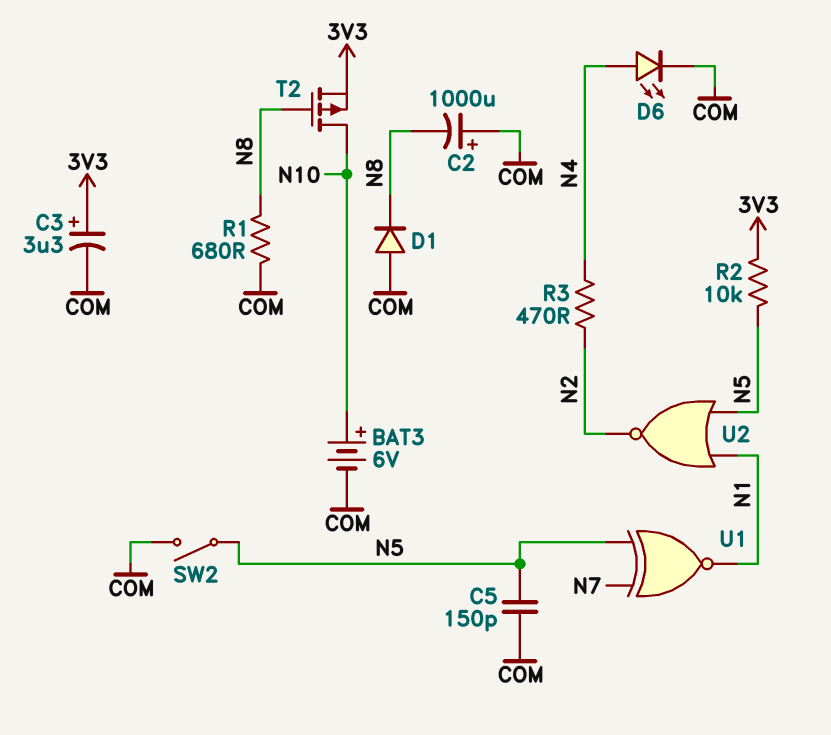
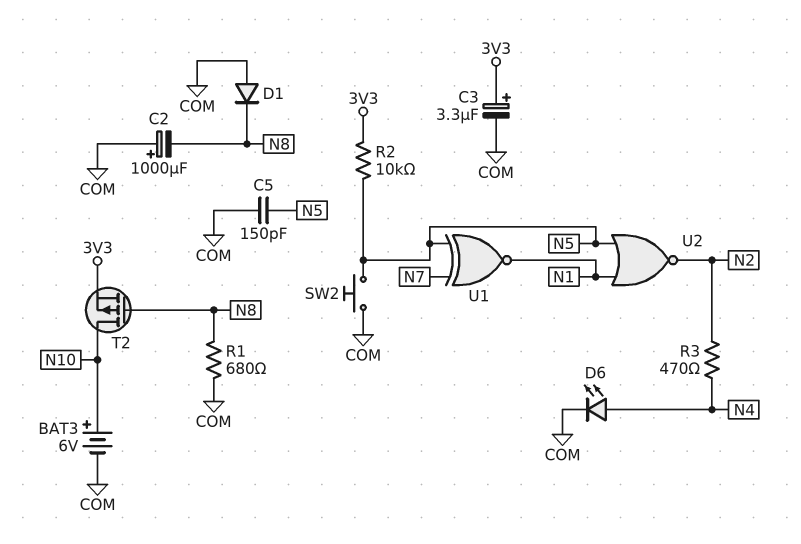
SW2: switch (COM, N5) -> button (COM, N5)

